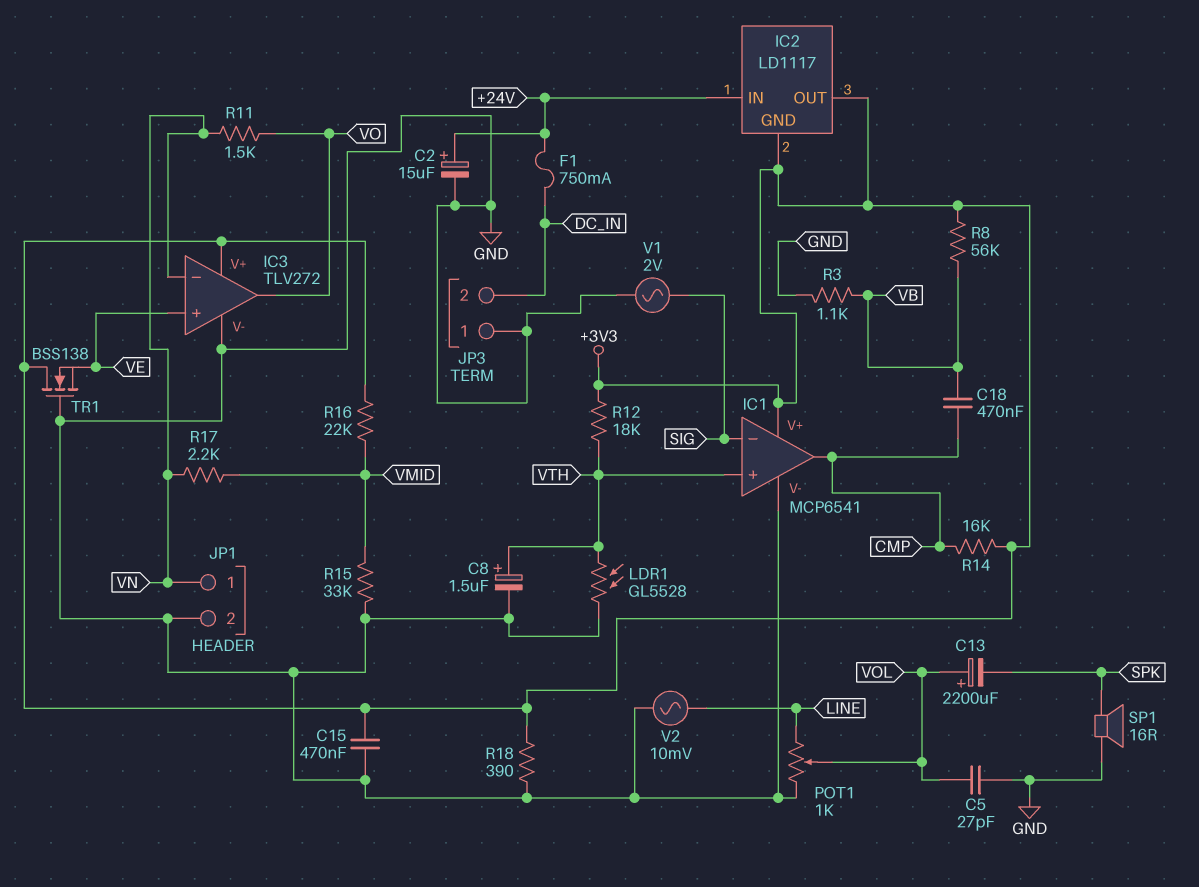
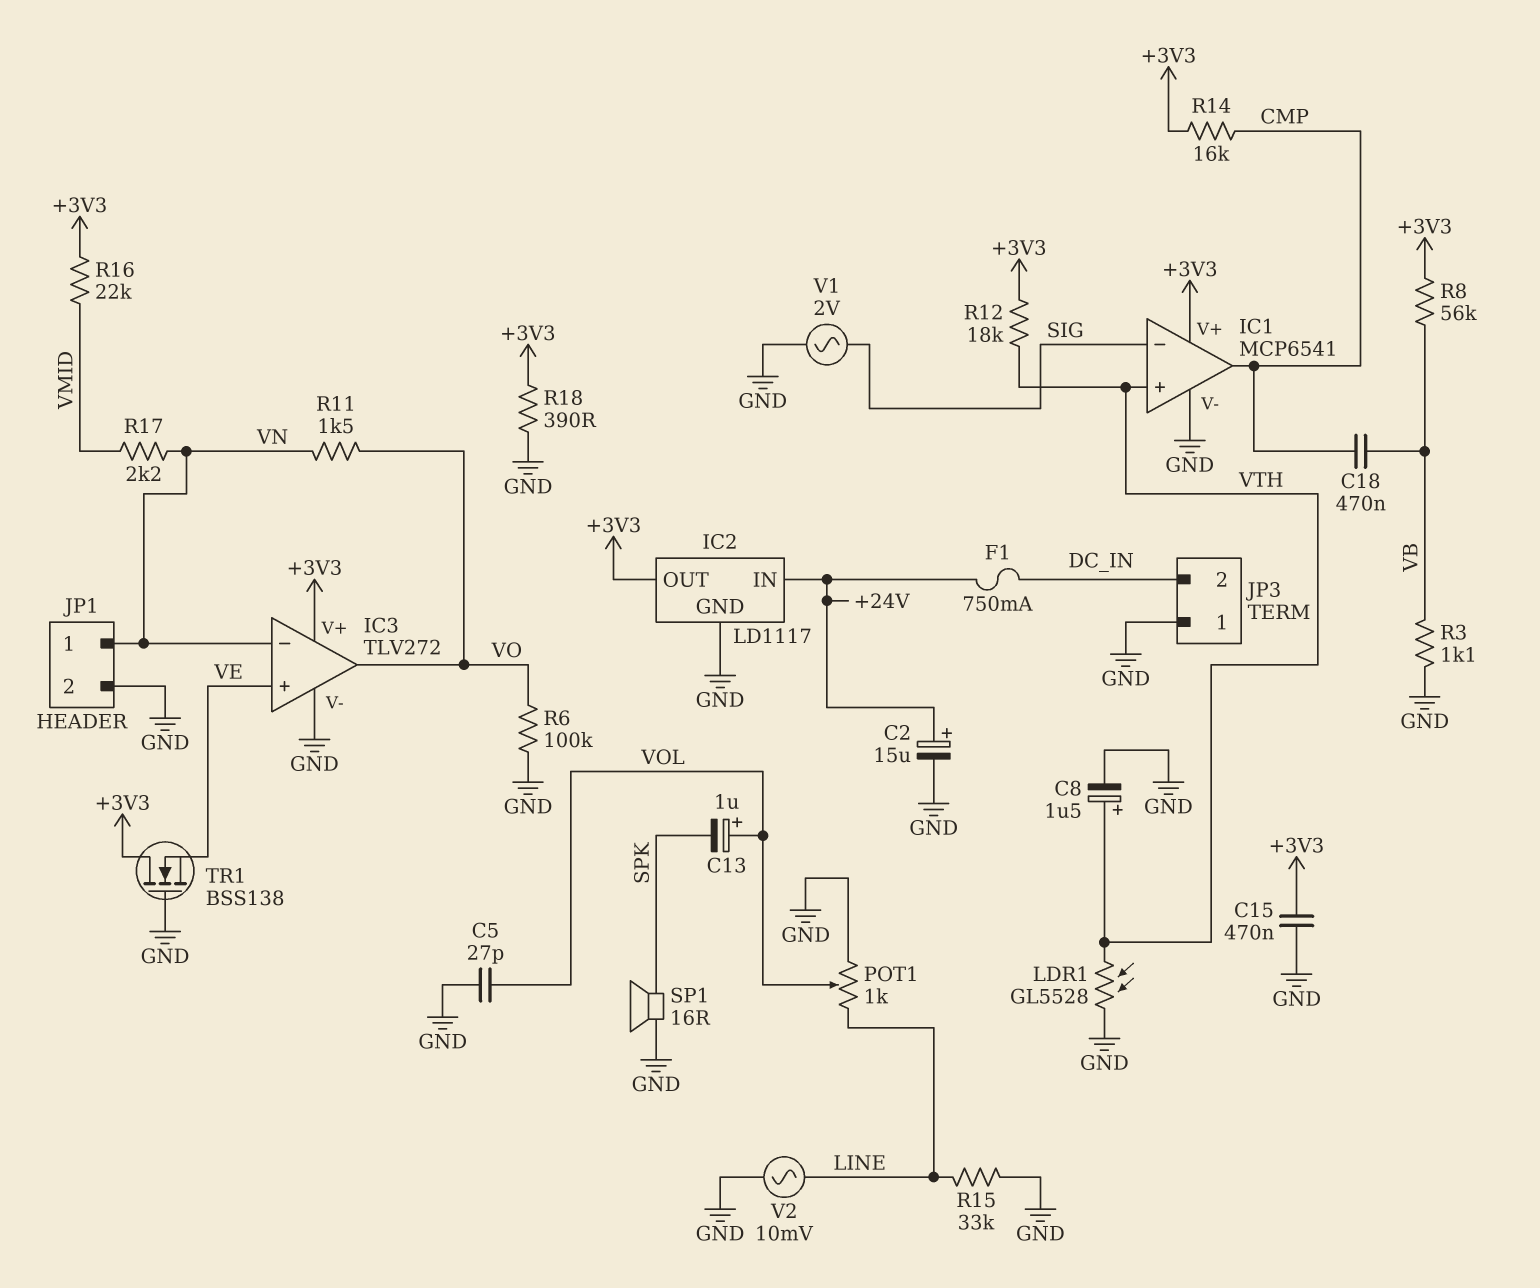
C13: 2200uF (plus VOL, minus SPK) -> 1uF (plus VOL, minus SPK)
IC2 pin GND: +3V3 -> GND
R6: none -> 100k (GND, VO)
R15: 33k (GND, VMID) -> 33k (GND, LINE)

